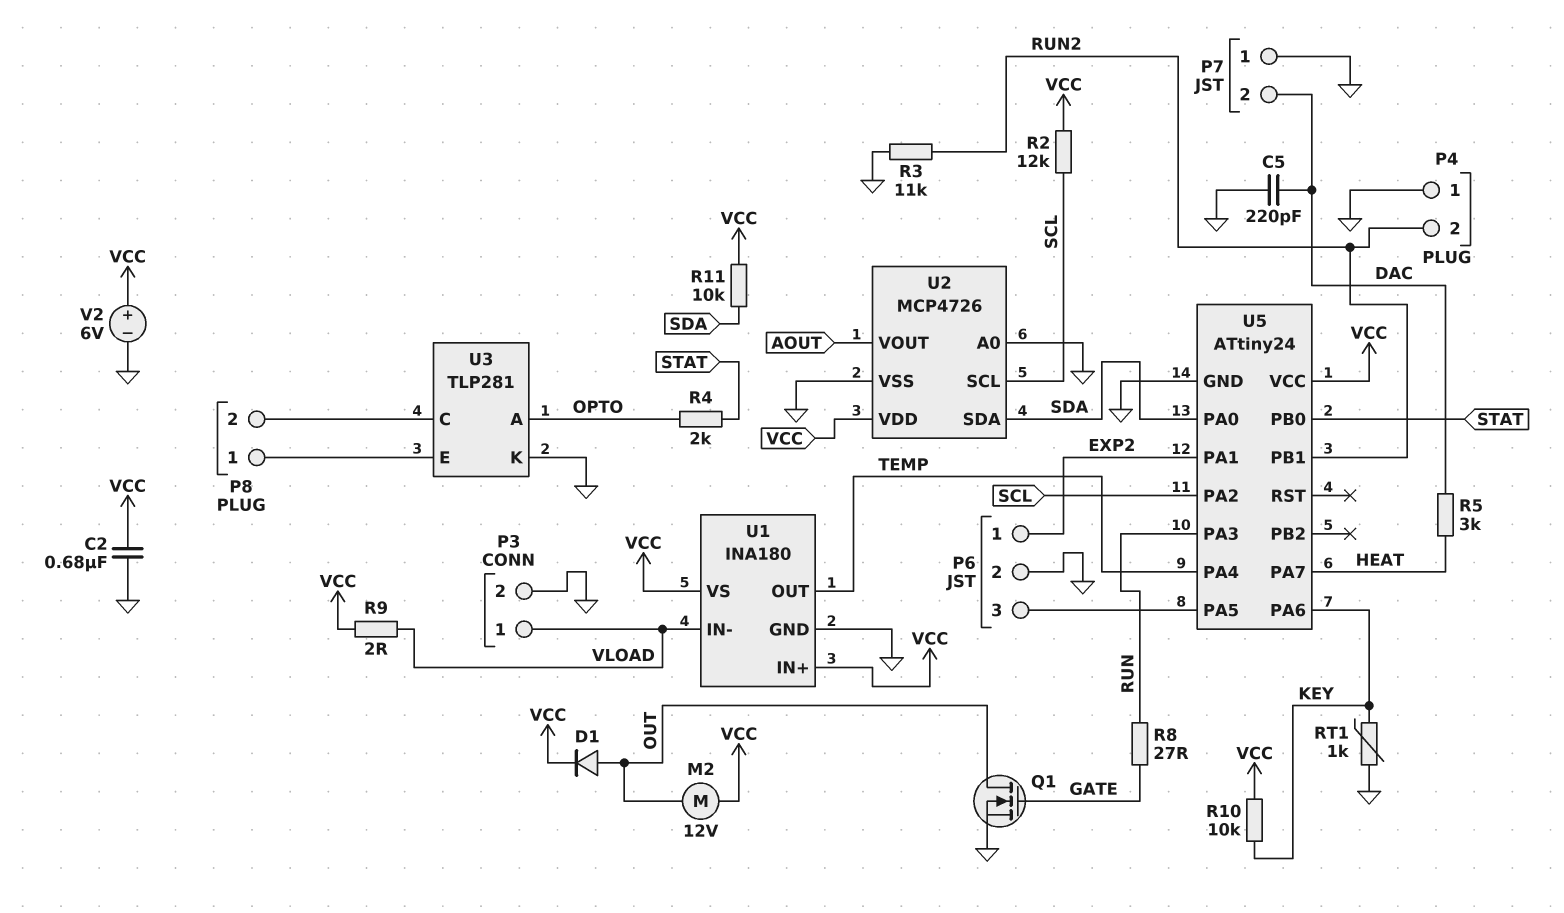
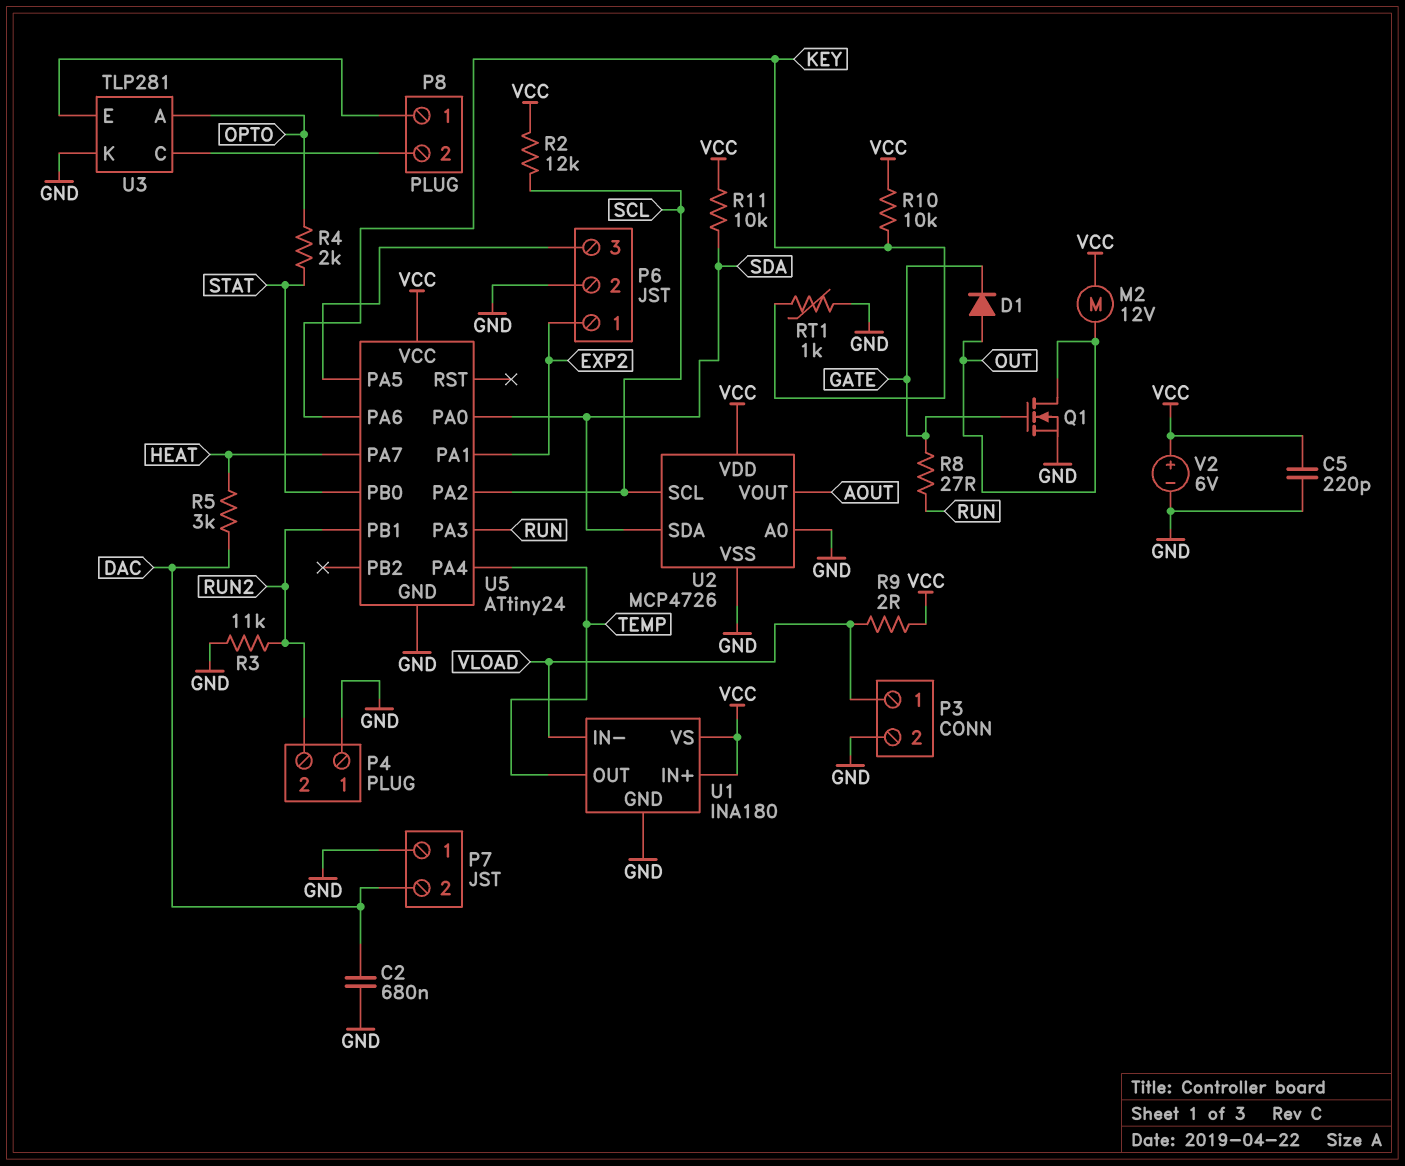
C2: 680nF (GND, VCC) -> 680nF (DAC, GND)
C5: 220pF (DAC, GND) -> 220pF (GND, VCC)
D1: diode (A OUT, K VCC) -> diode (A OUT, K GATE)

